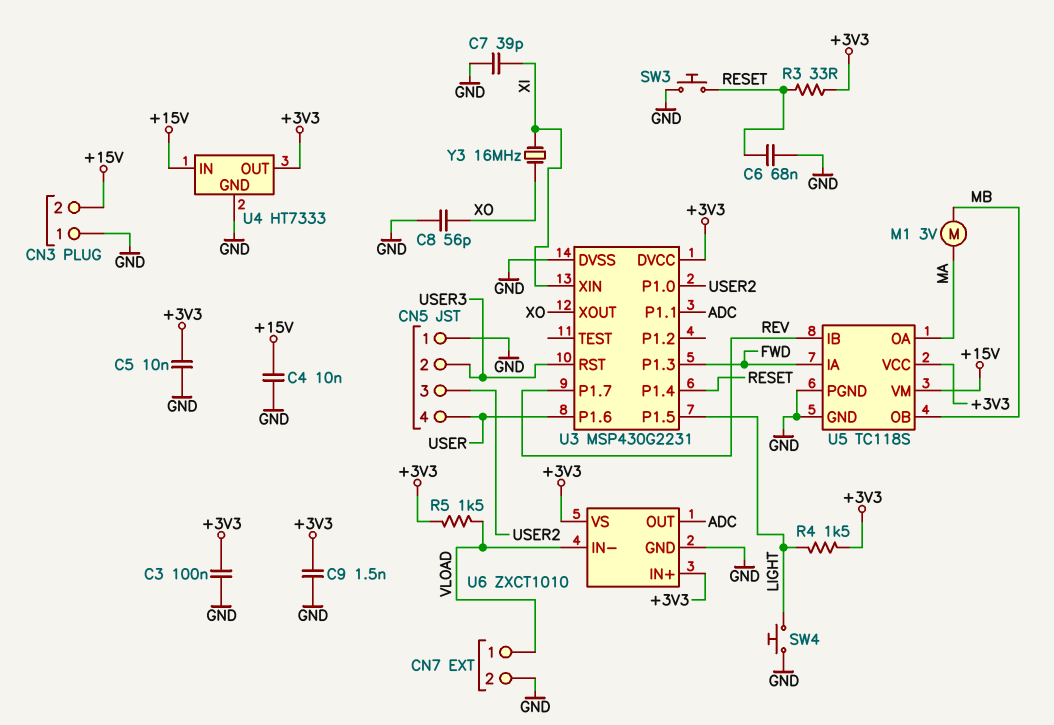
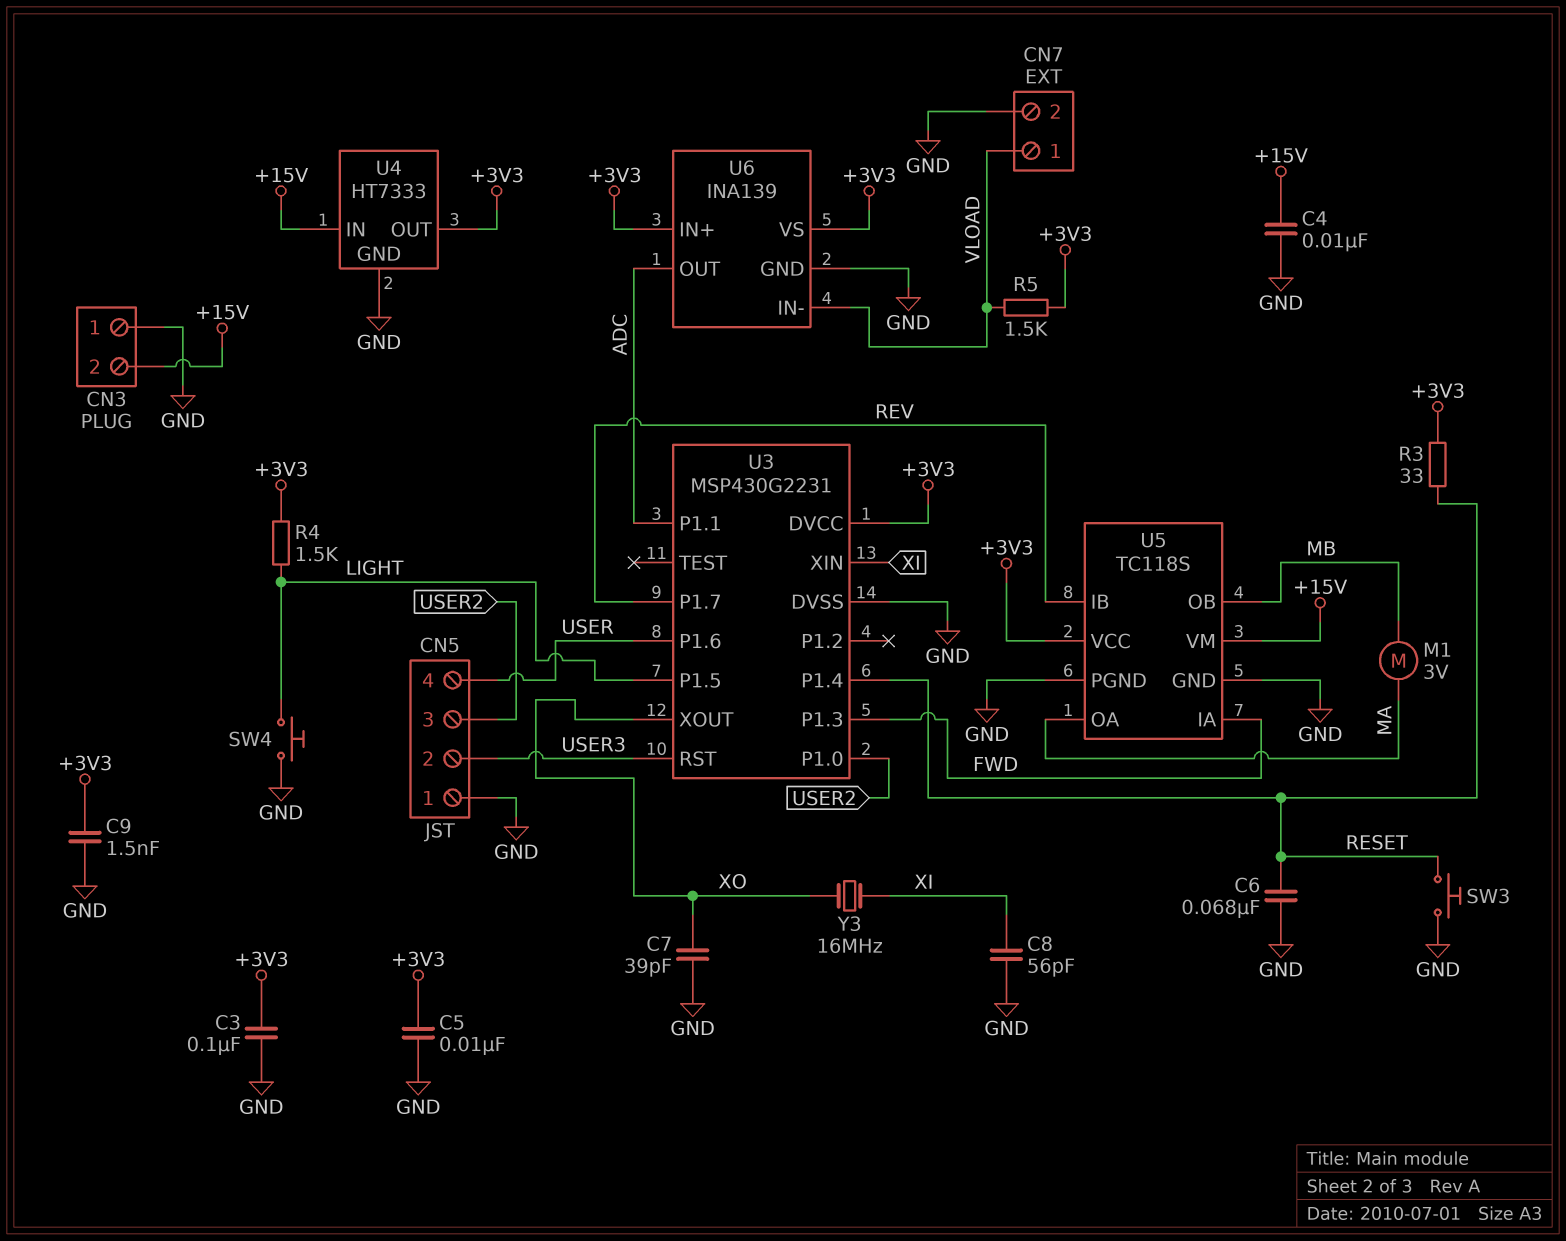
C7: 39pF (GND, XI) -> 39pF (GND, XO)
C8: 56pF (GND, XO) -> 56pF (GND, XI)
U6: ZXCT1010 -> INA139

